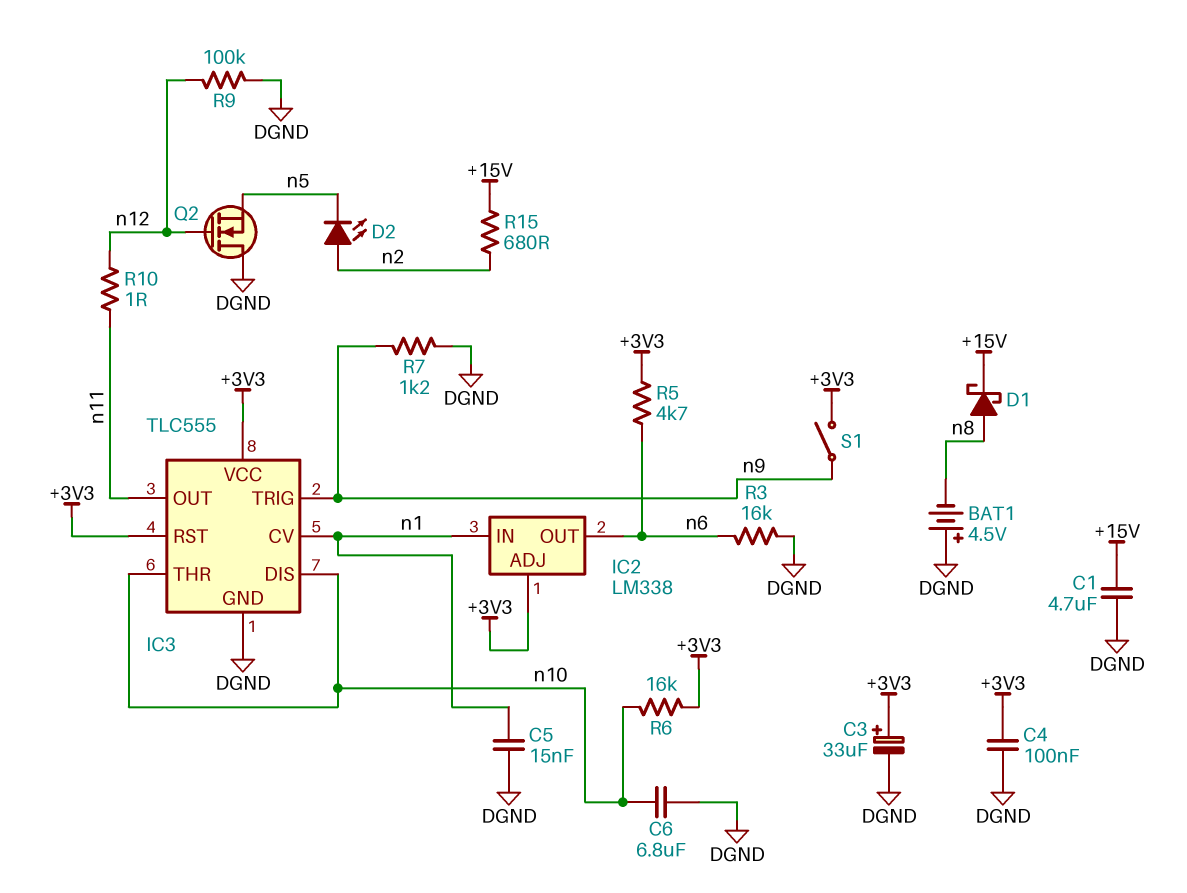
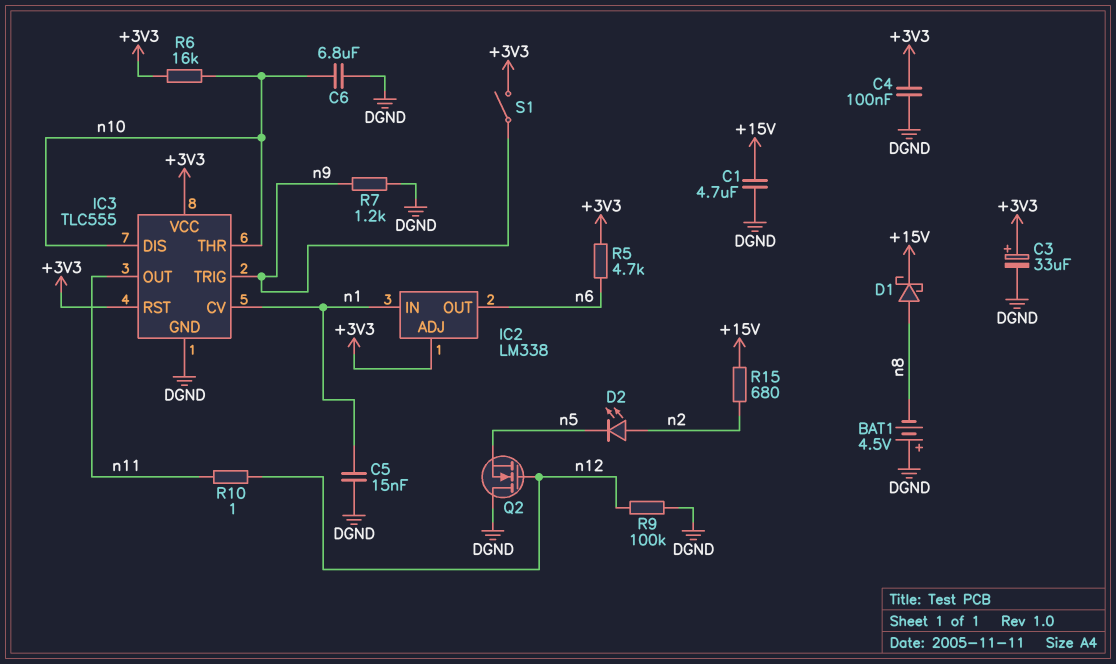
R3: 16k (DGND, n6) -> none

